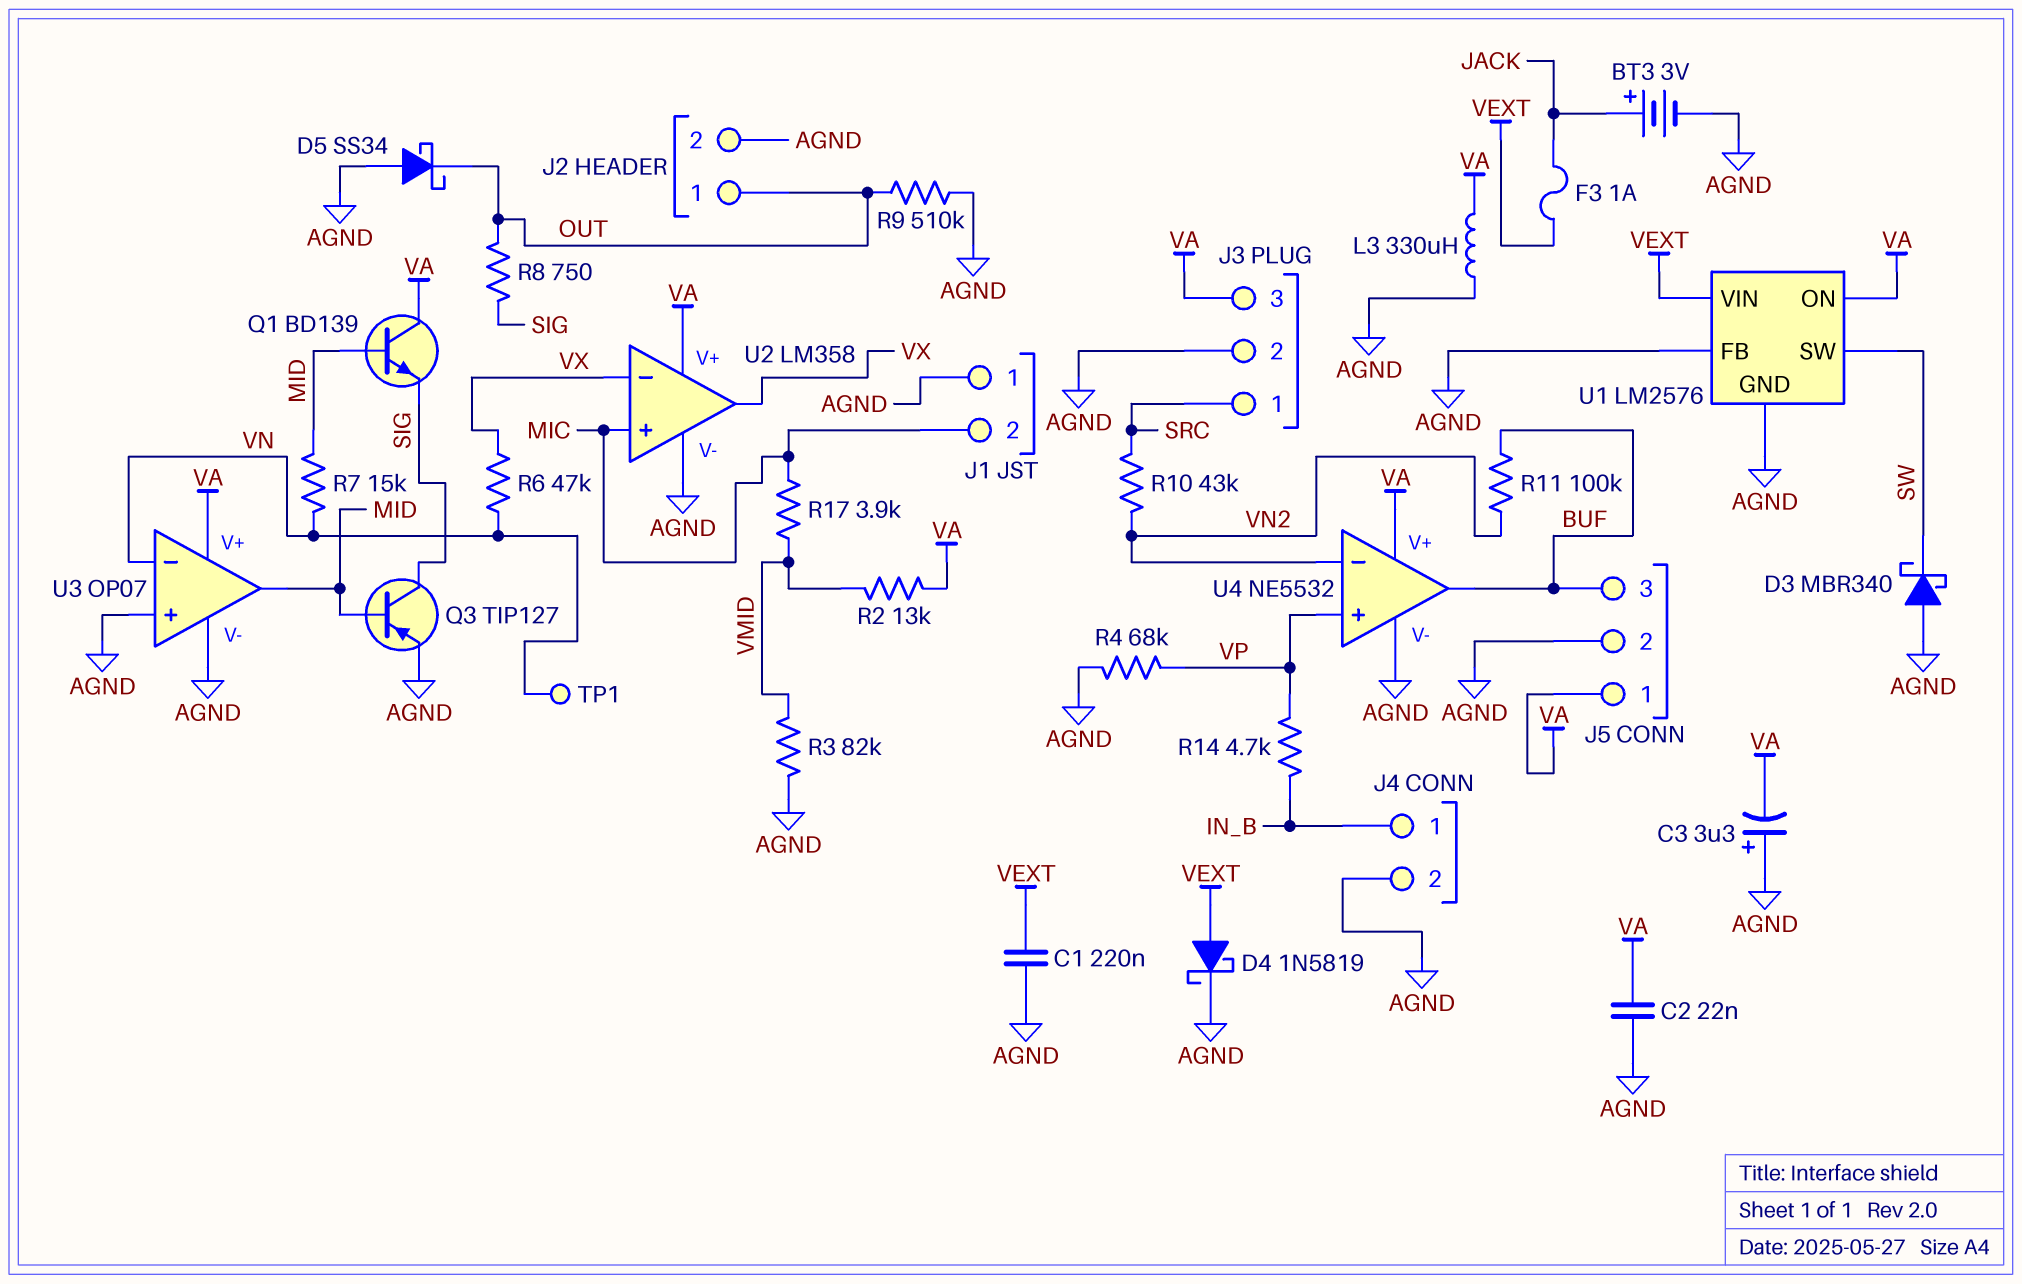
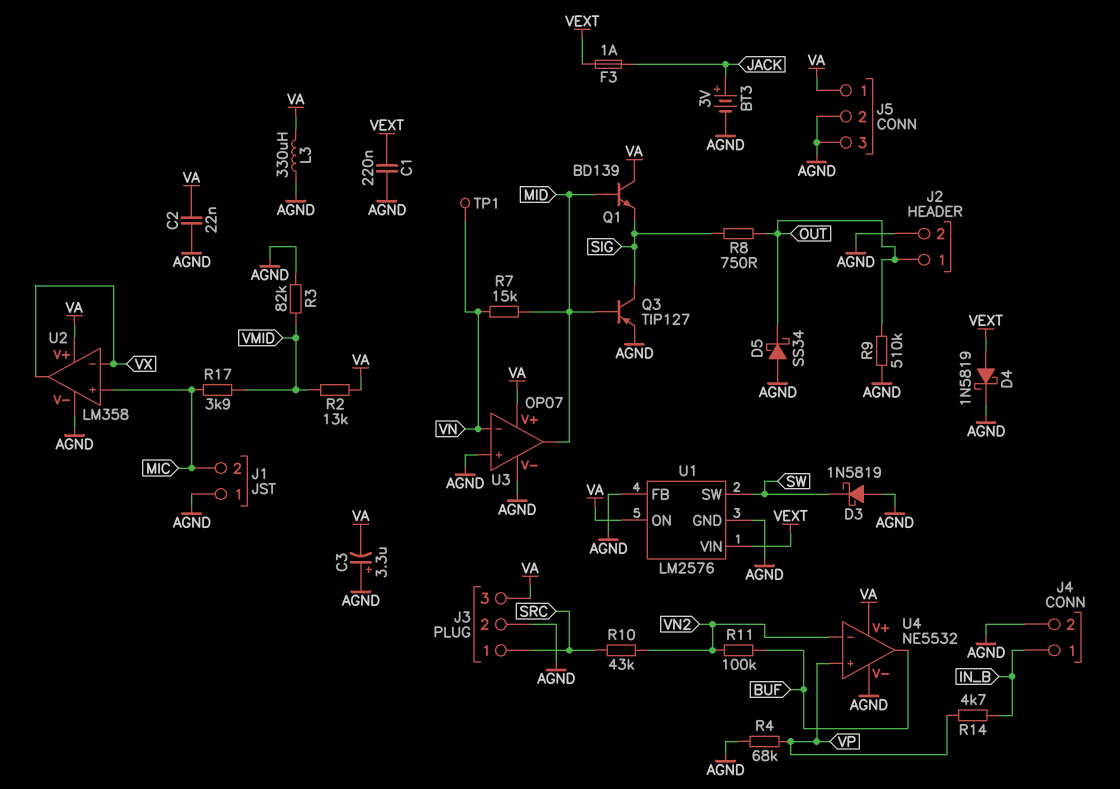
D3: schottky MBR340 (A AGND, K SW) -> schottky 1N5819 (A AGND, K SW)
J5 pin 3: BUF -> AGND
R6: 47k (VN, VX) -> none

